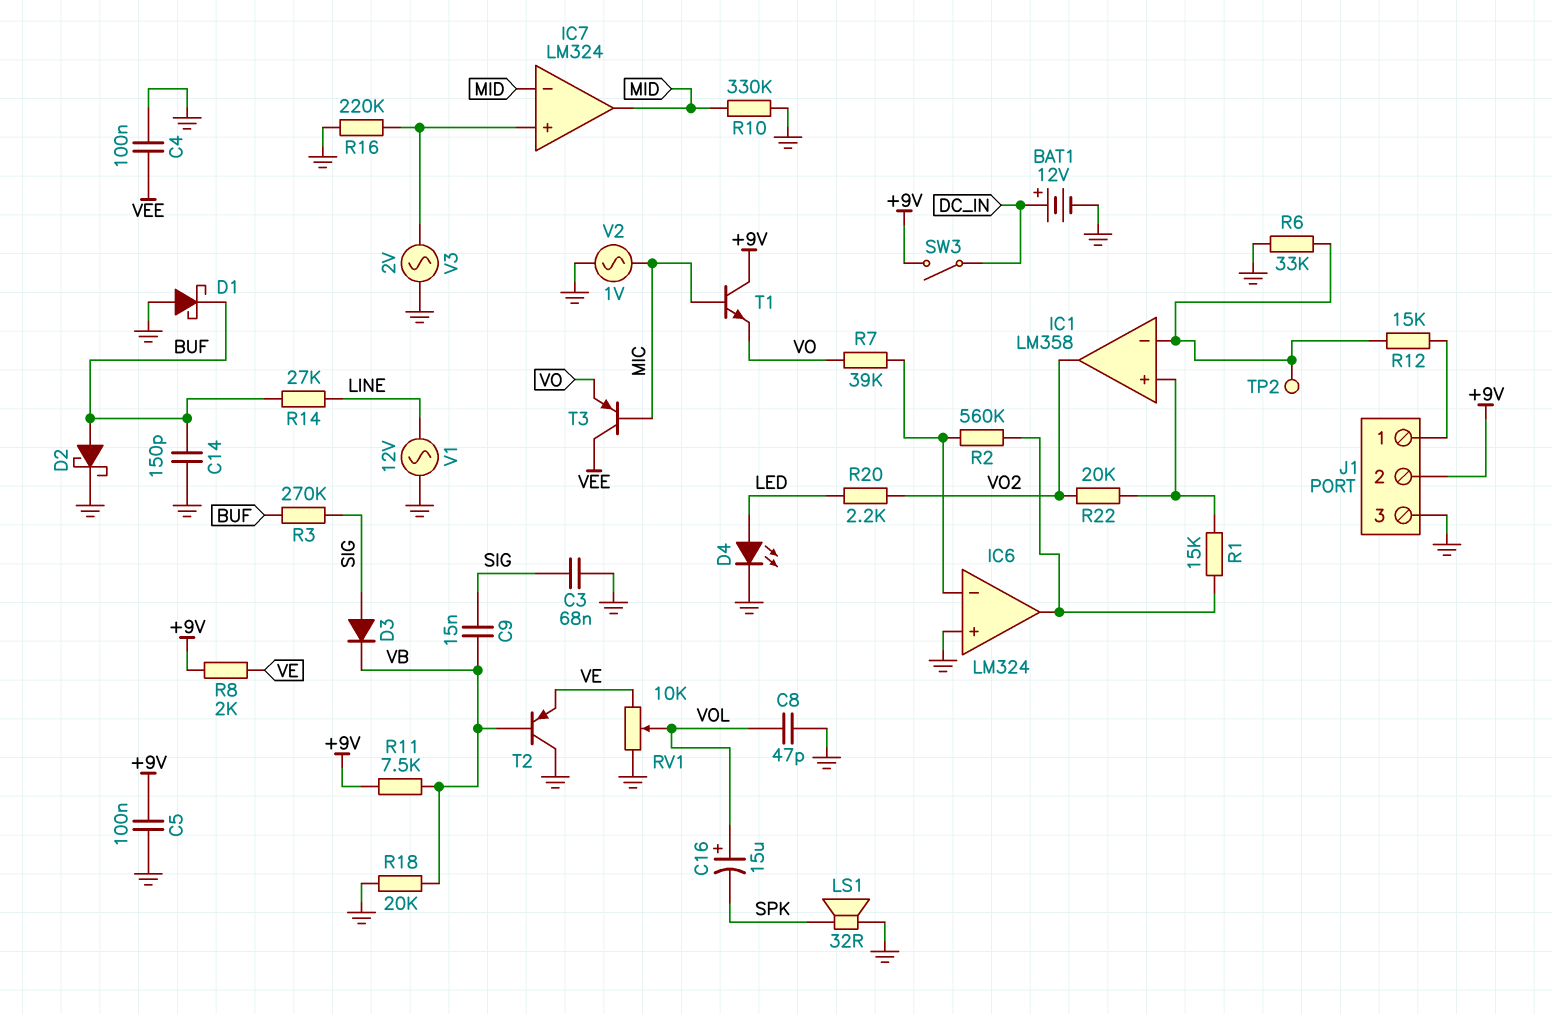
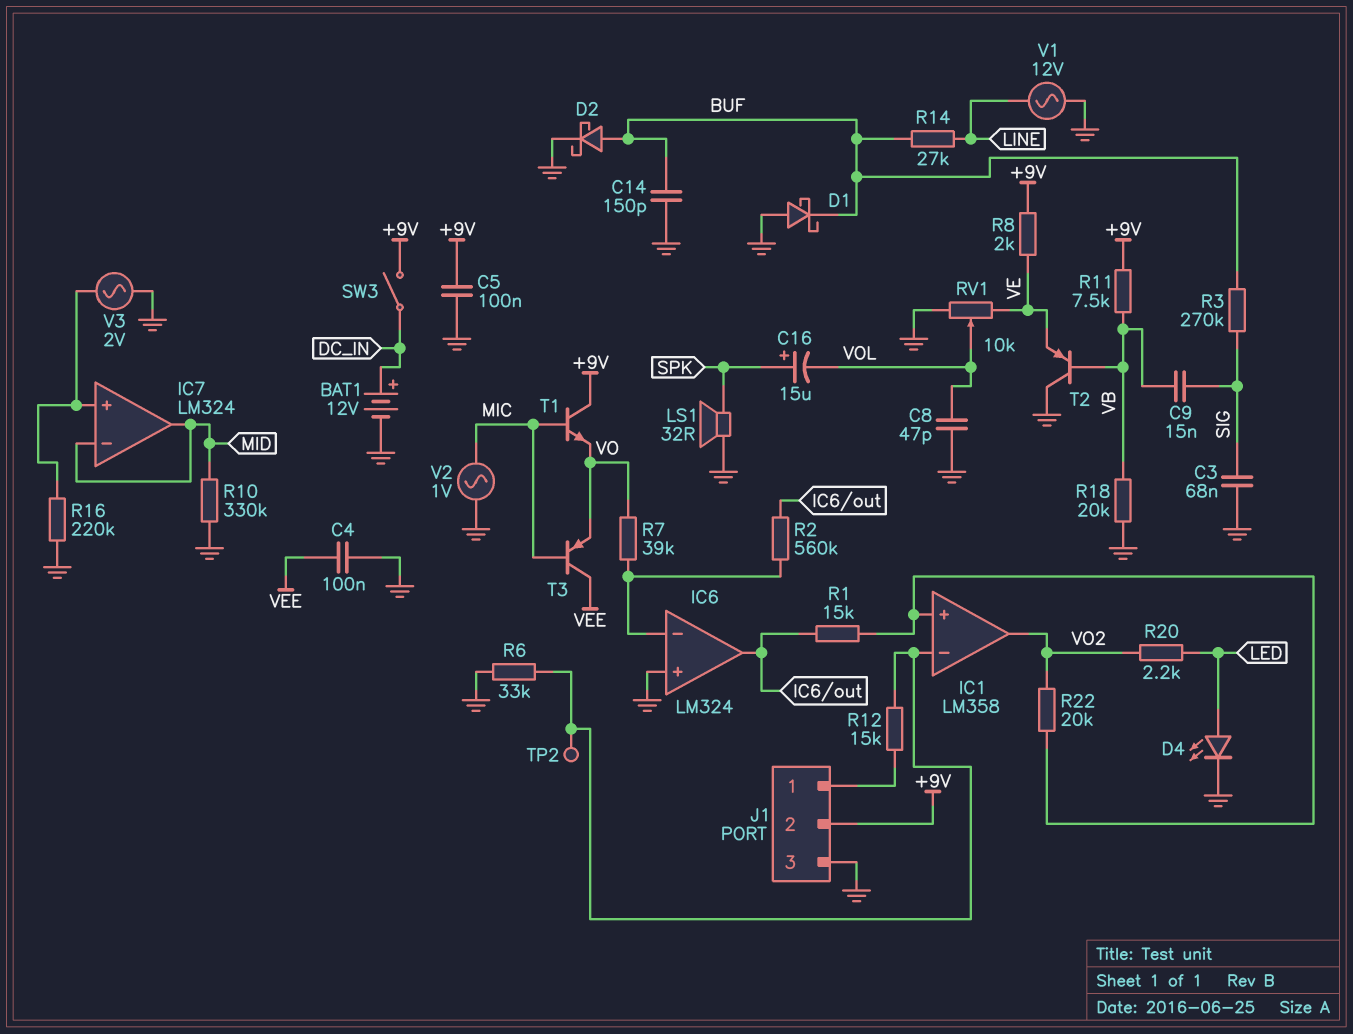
C16: 15uF (plus VOL, minus SPK) -> 15uF (plus SPK, minus VOL)
D3: diode (A SIG, K VB) -> none

